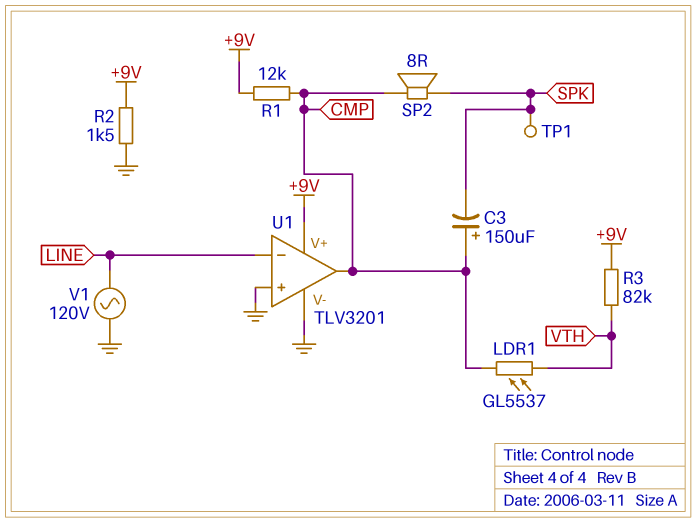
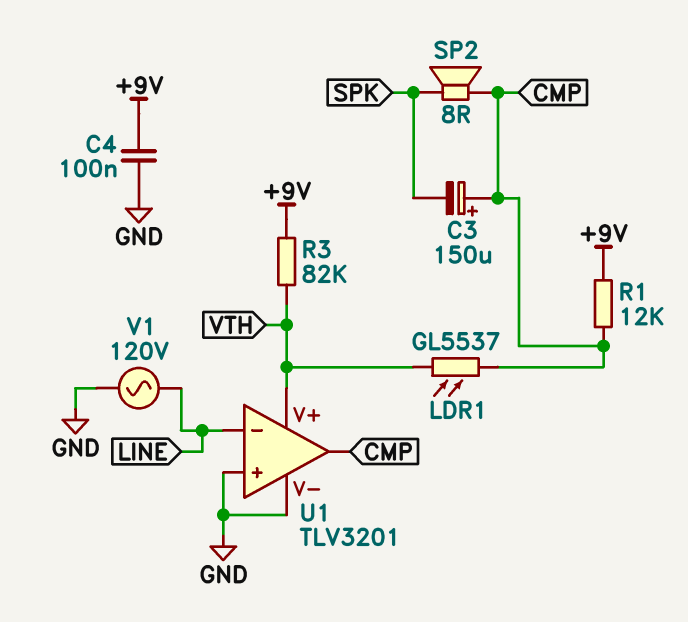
C4: none -> 100nF (+9V, GND)
R2: 1.5k (+9V, GND) -> none
TP1: test point (SPK) -> none
U1 pin V+: +9V -> VTH

